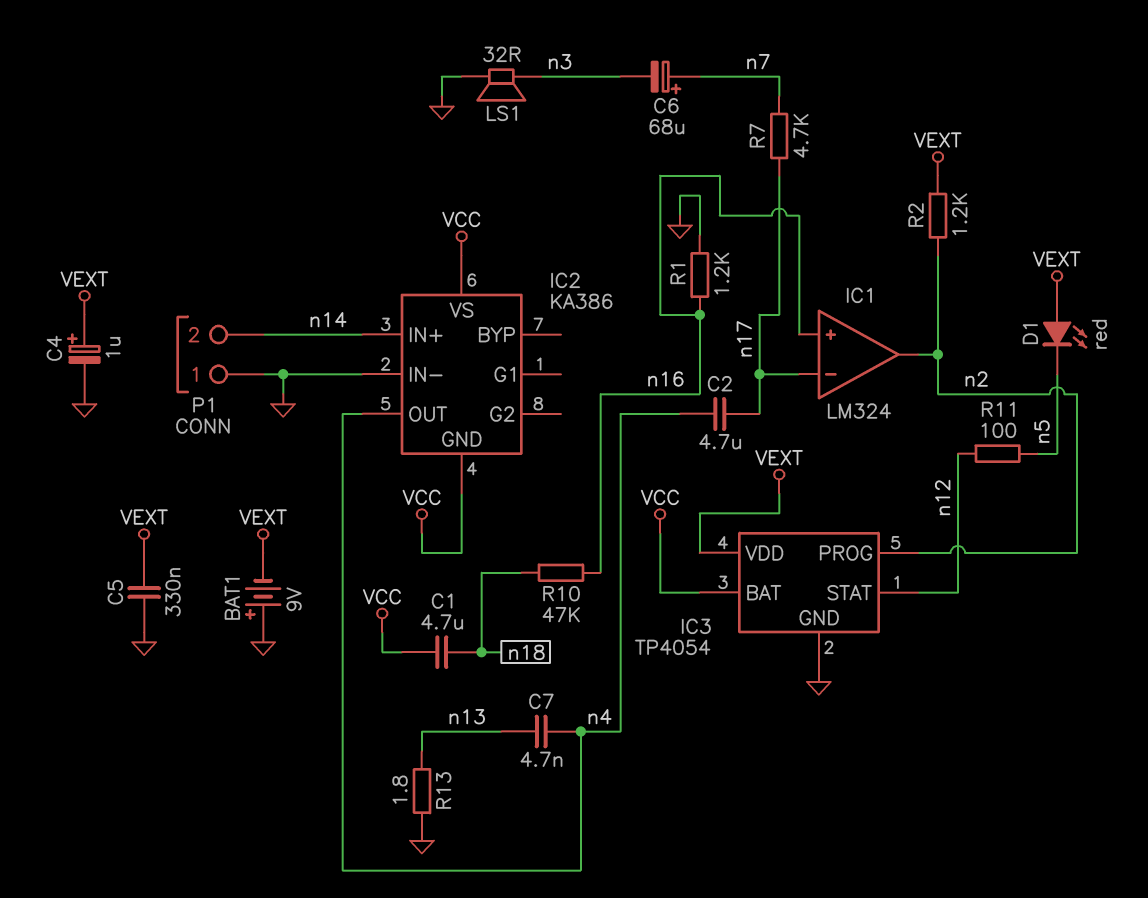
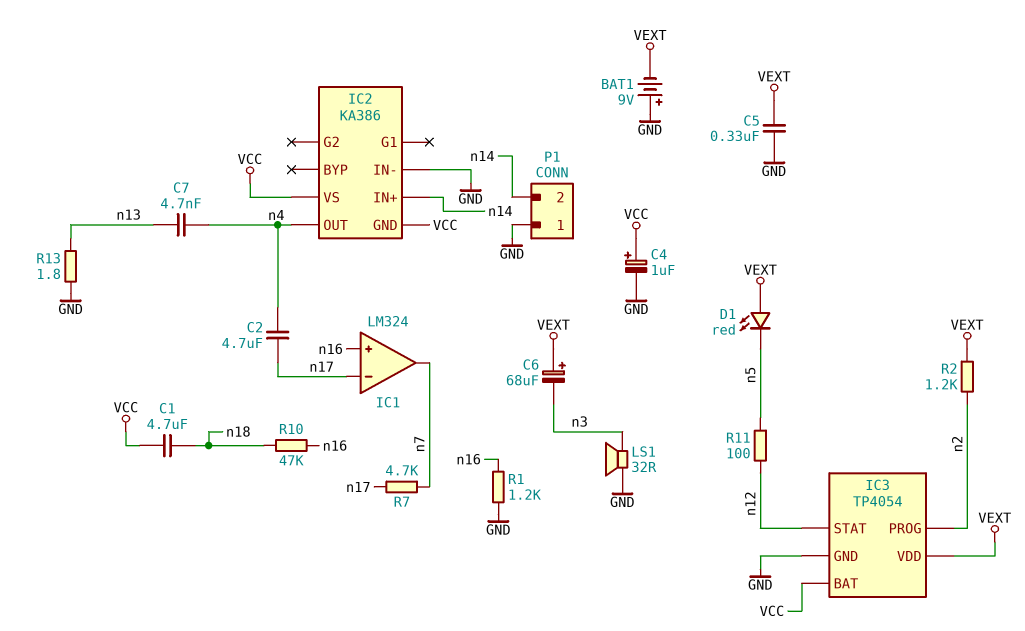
C4: 1uF (plus VEXT, minus GND) -> 1uF (plus VCC, minus GND)
C6: 68uF (plus n7, minus n3) -> 68uF (plus VEXT, minus n3)
IC1 pin out: n2 -> n7

